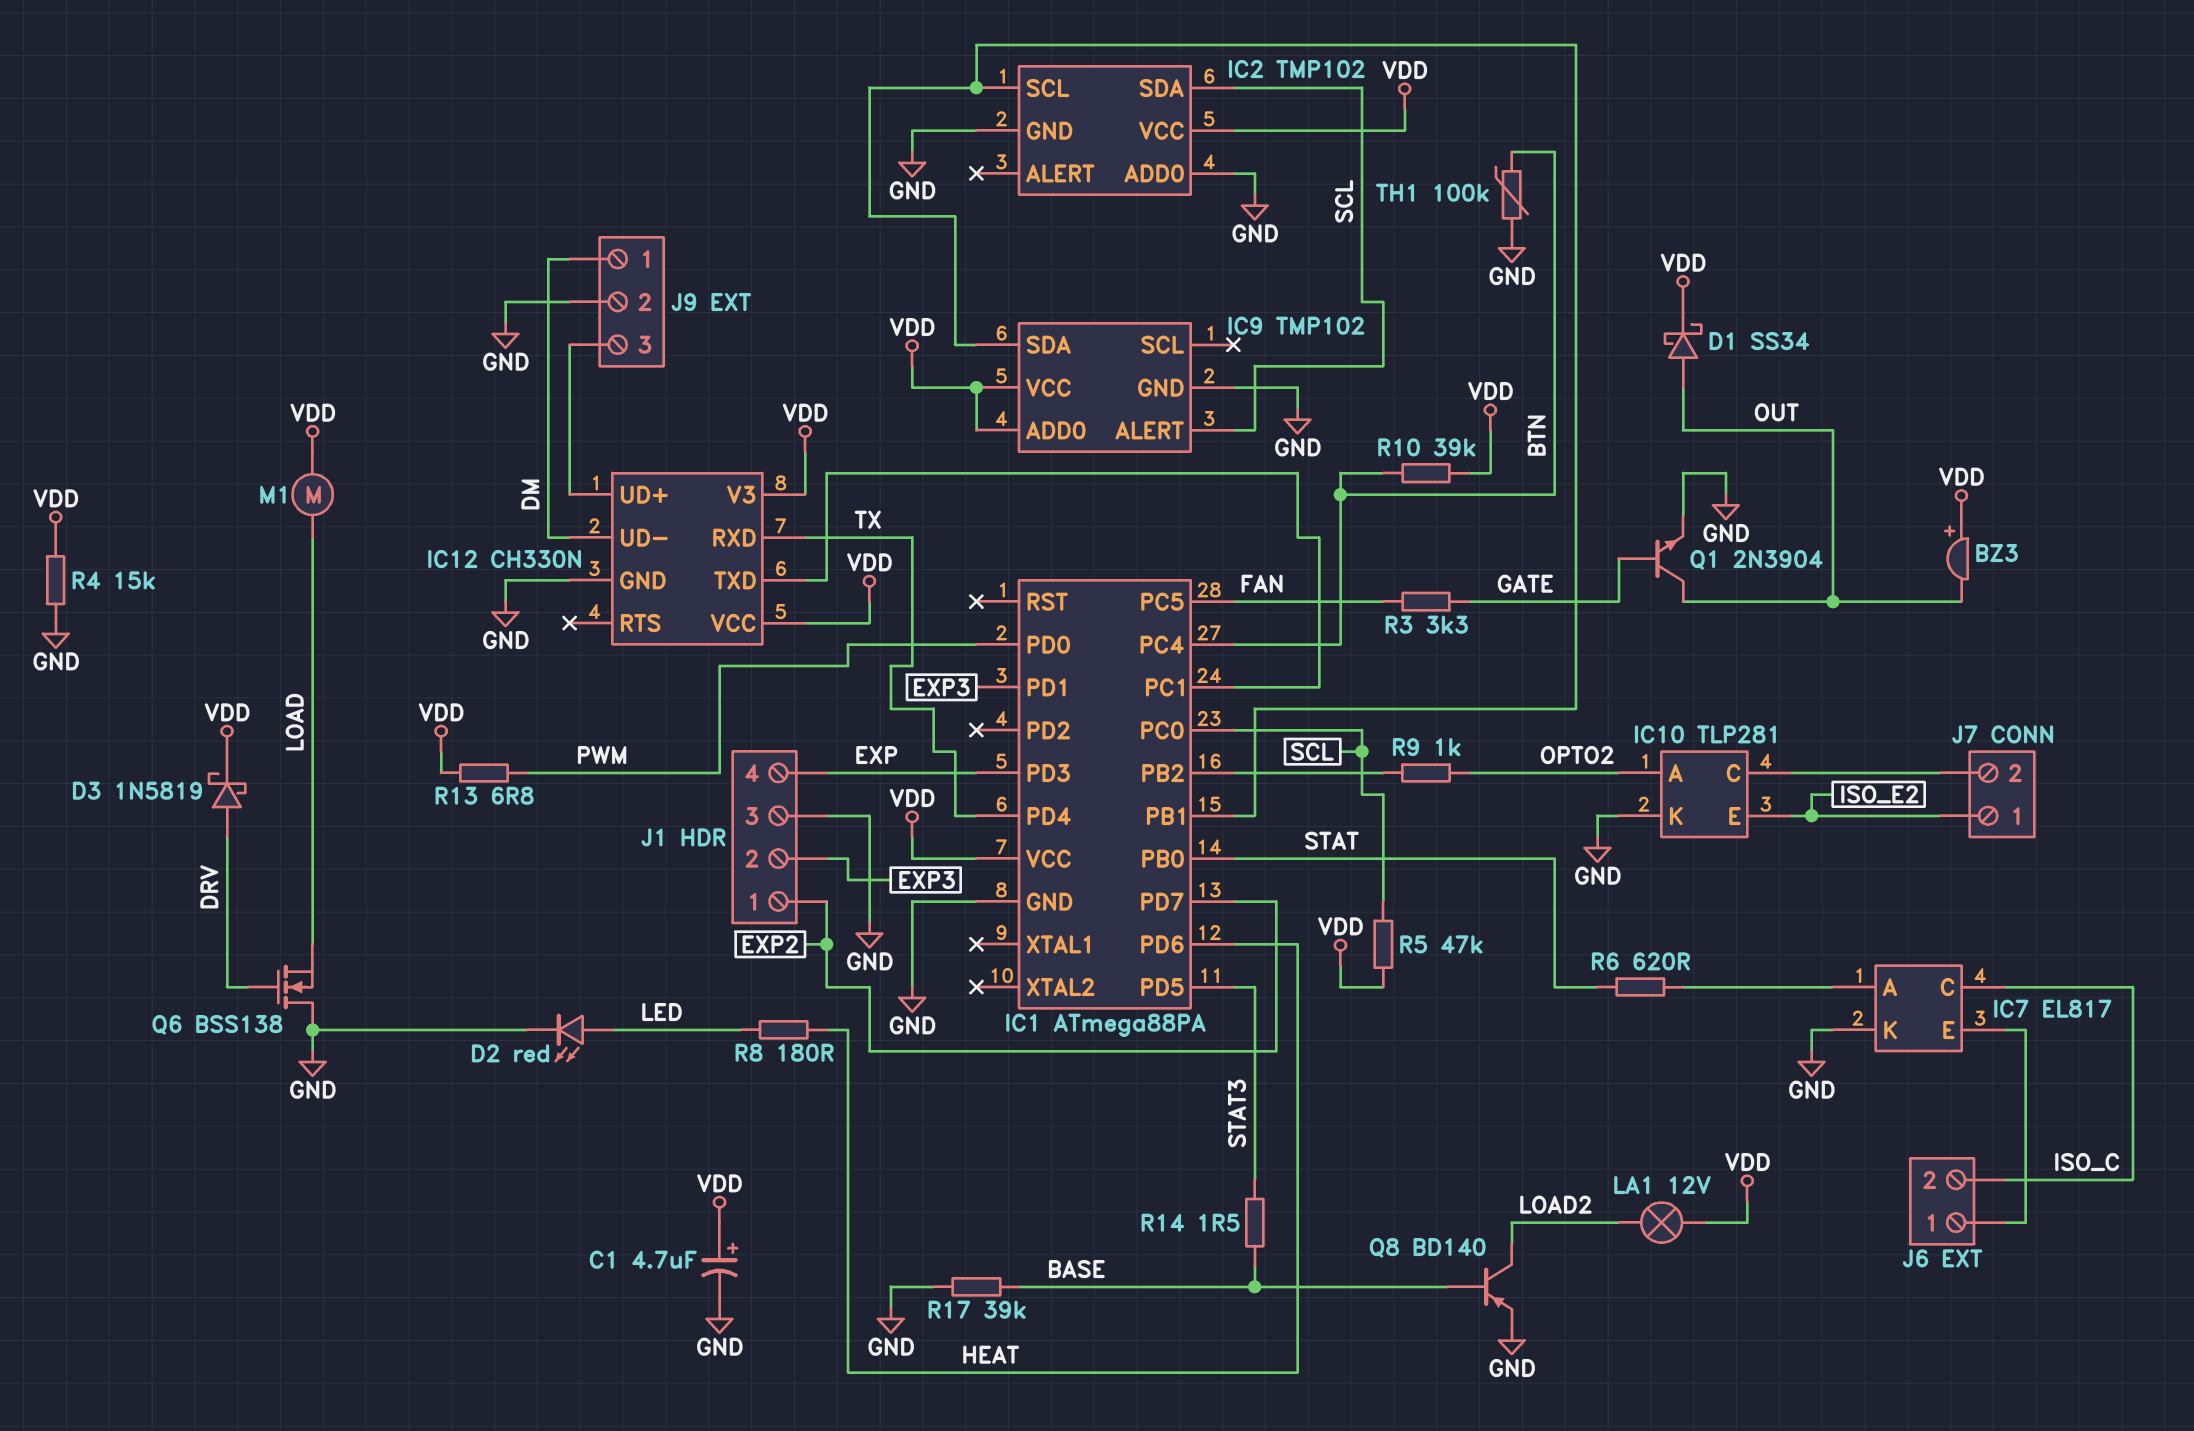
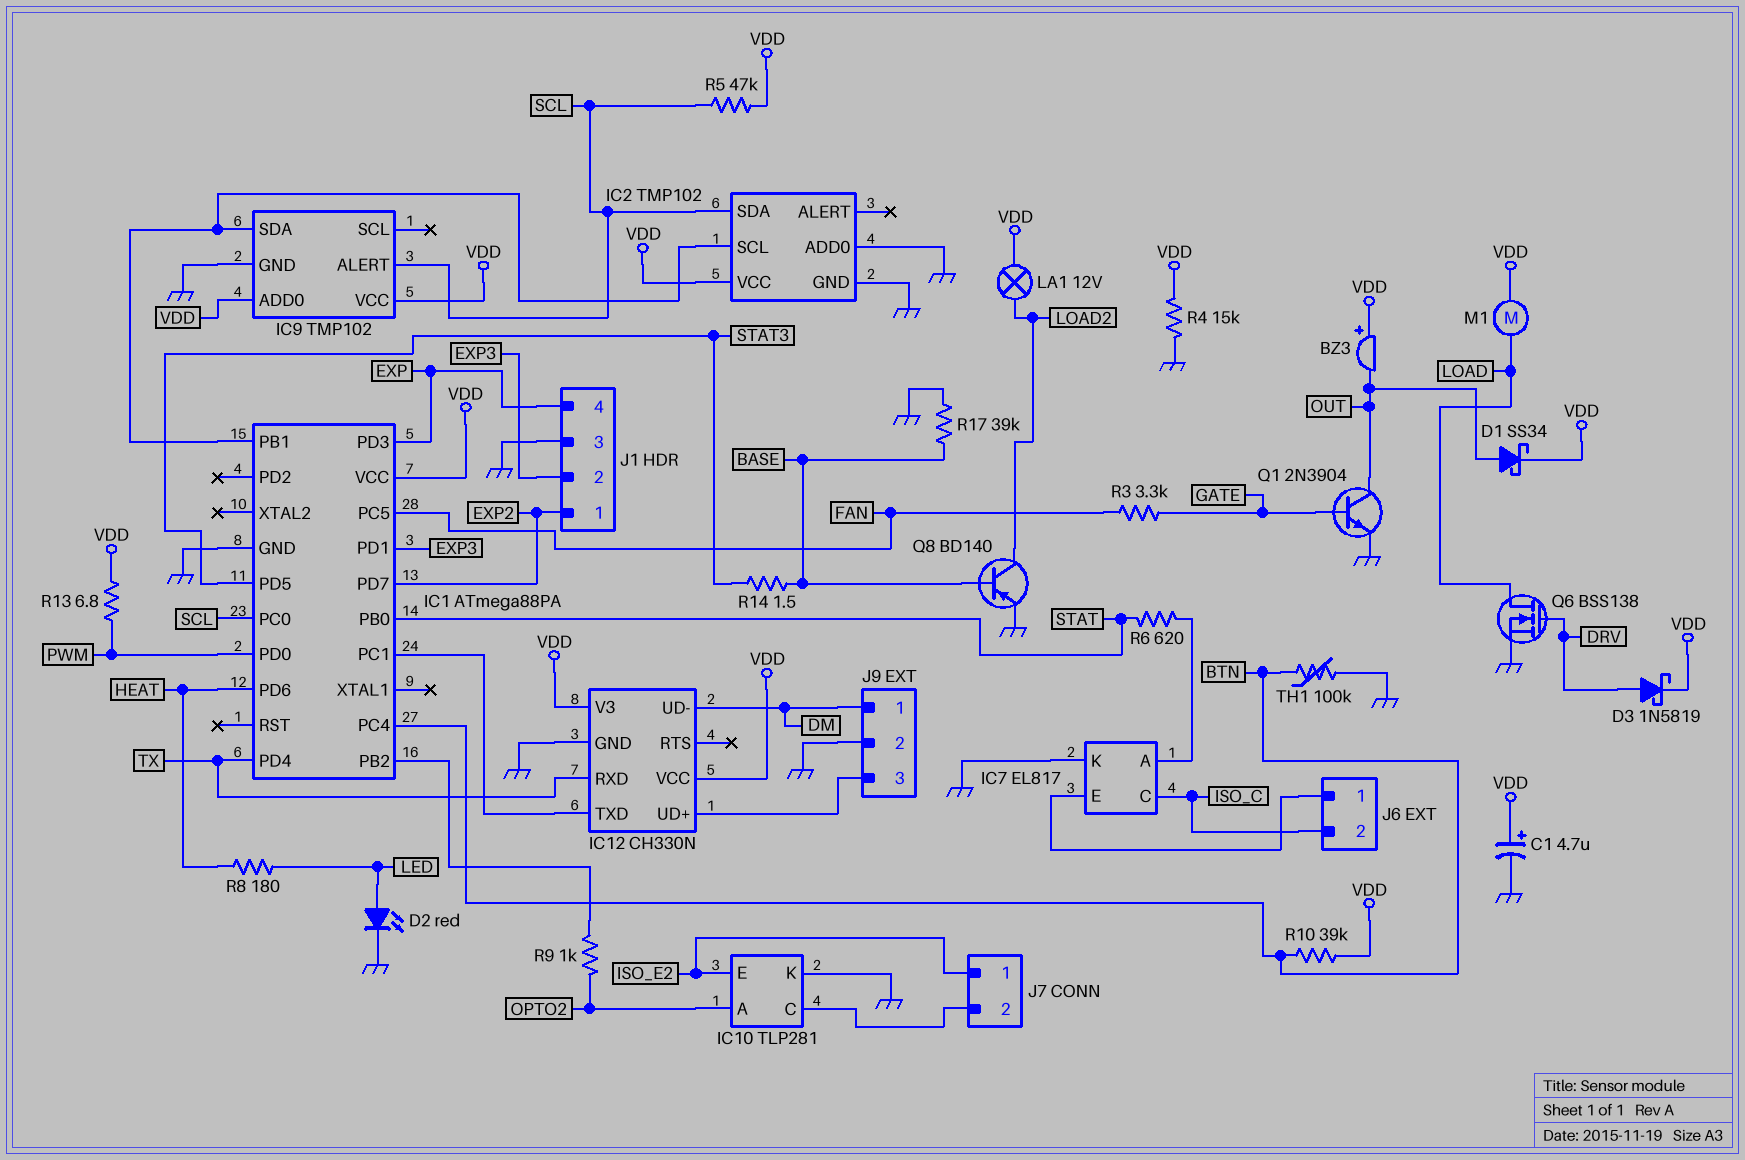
Q6: NMOS BSS138 (G DRV, D GND, S LOAD) -> NMOS BSS138 (G DRV, D LOAD, S GND)

